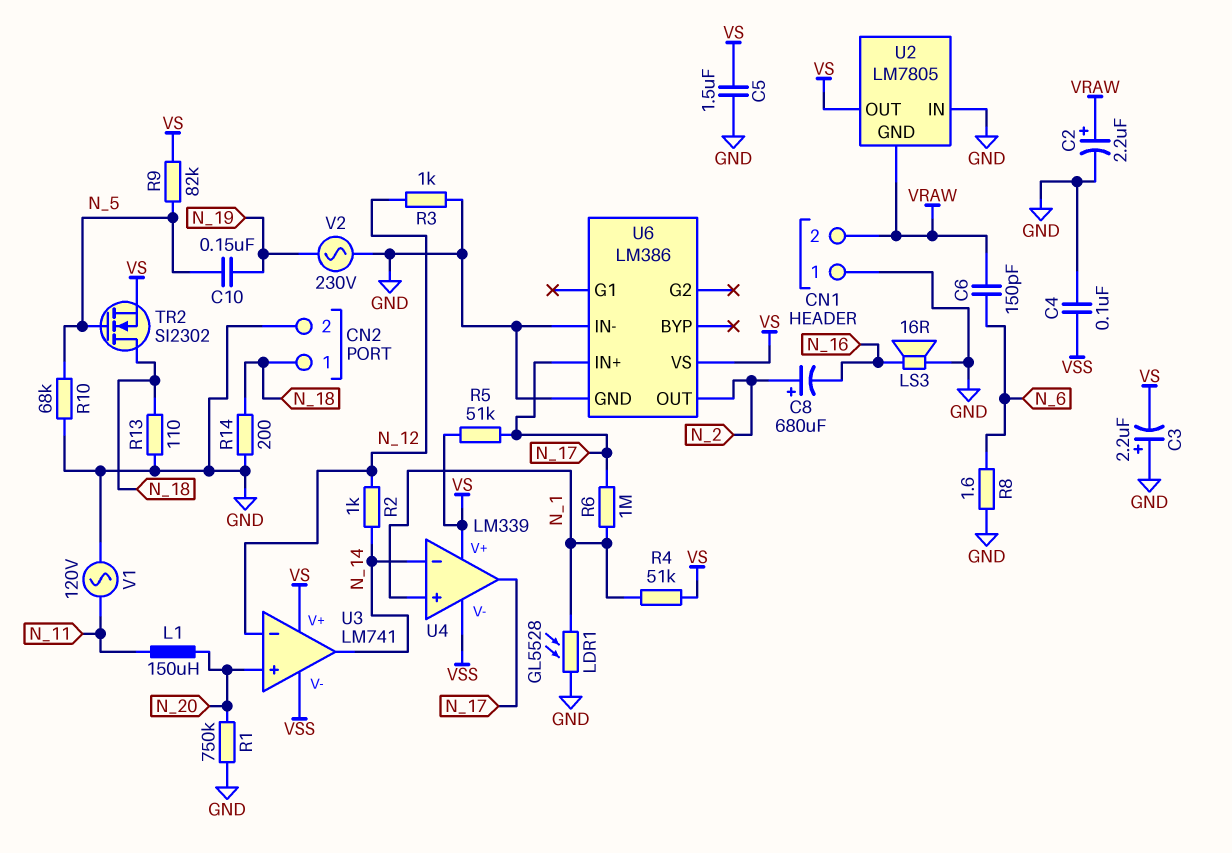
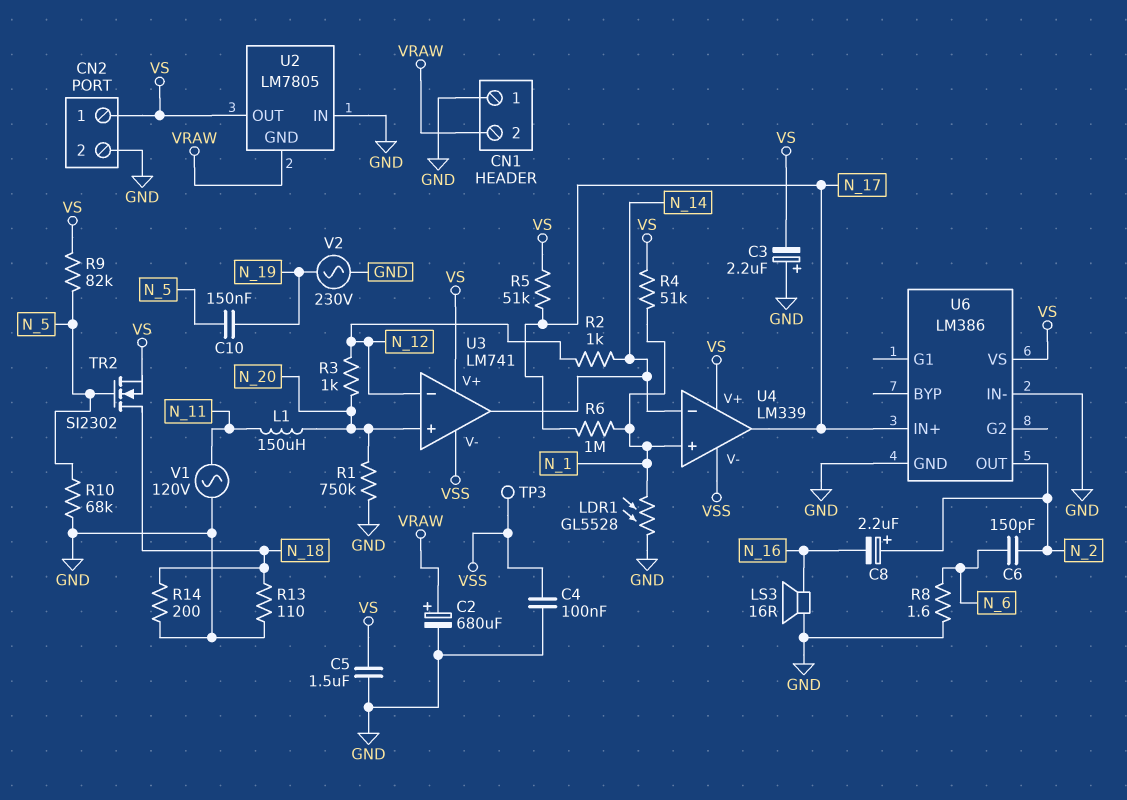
C2: 2.2uF (plus VRAW, minus GND) -> 680uF (plus VRAW, minus GND)
C6: 150pF (N_6, VRAW) -> 150pF (N_2, N_6)
C8: 680uF (plus N_2, minus N_16) -> 2.2uF (plus N_2, minus N_16)
CN2 pin 1: N_18 -> VS
R3: 1k (GND, N_12) -> 1k (N_12, N_20)
TP3: none -> test point (VSS)

